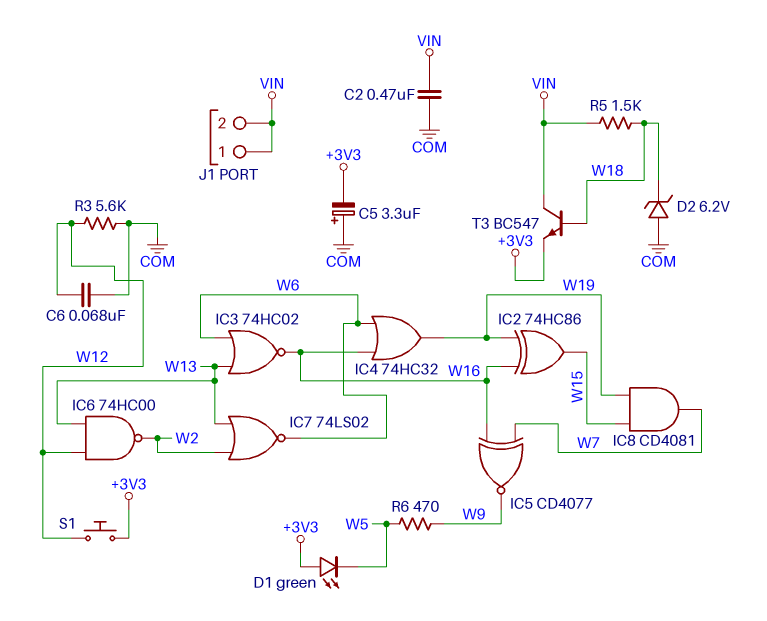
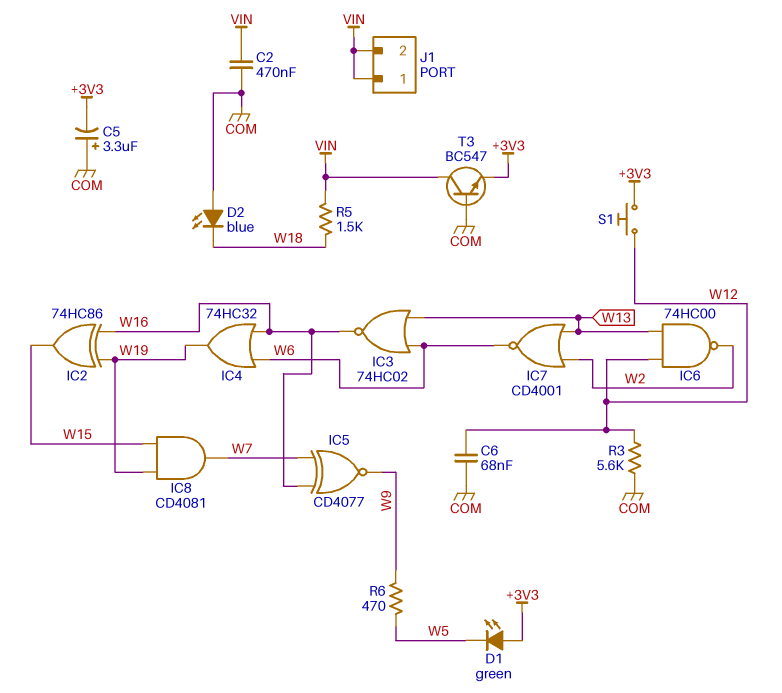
D2: zener 6.2V (A COM, K W18) -> LED blue (A COM, K W18)
IC7: NOR 74LS02 (in W2, in W13, out W6) -> NOR CD4001 (in W2, in W13, out W6)
T3: NPN BC547 (B W18, C VIN, E +3V3) -> NPN BC547 (B COM, C VIN, E +3V3)

